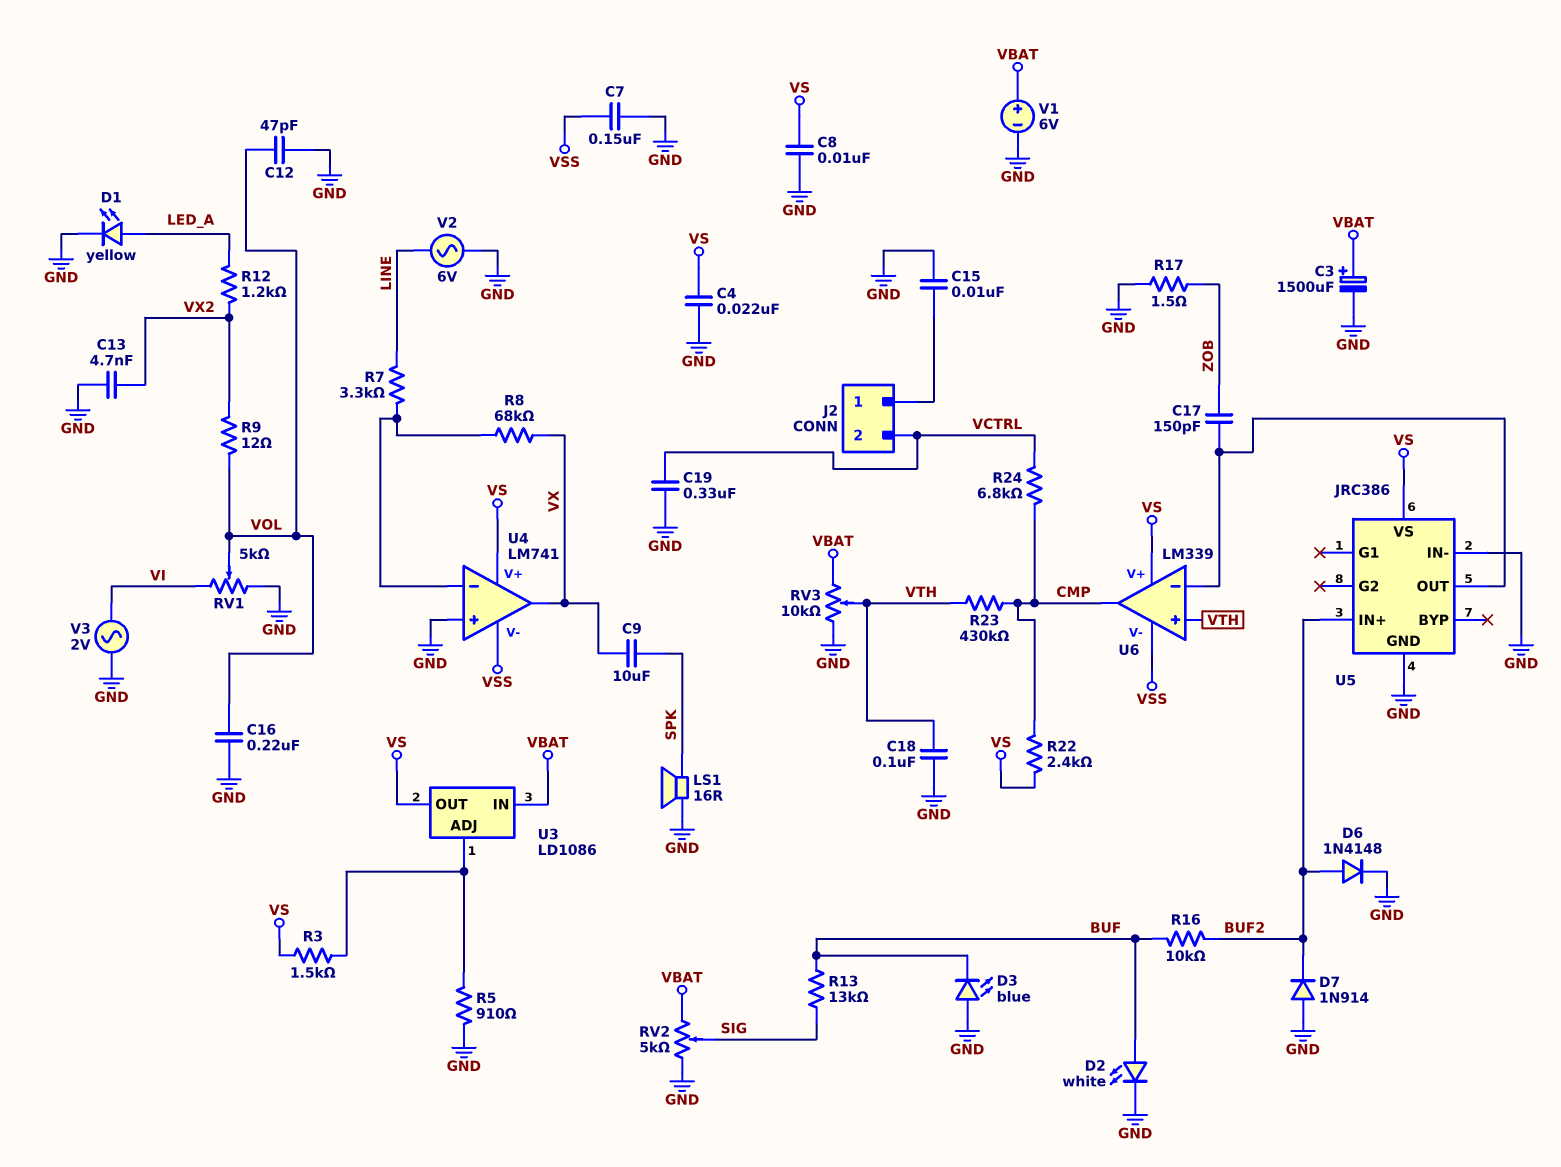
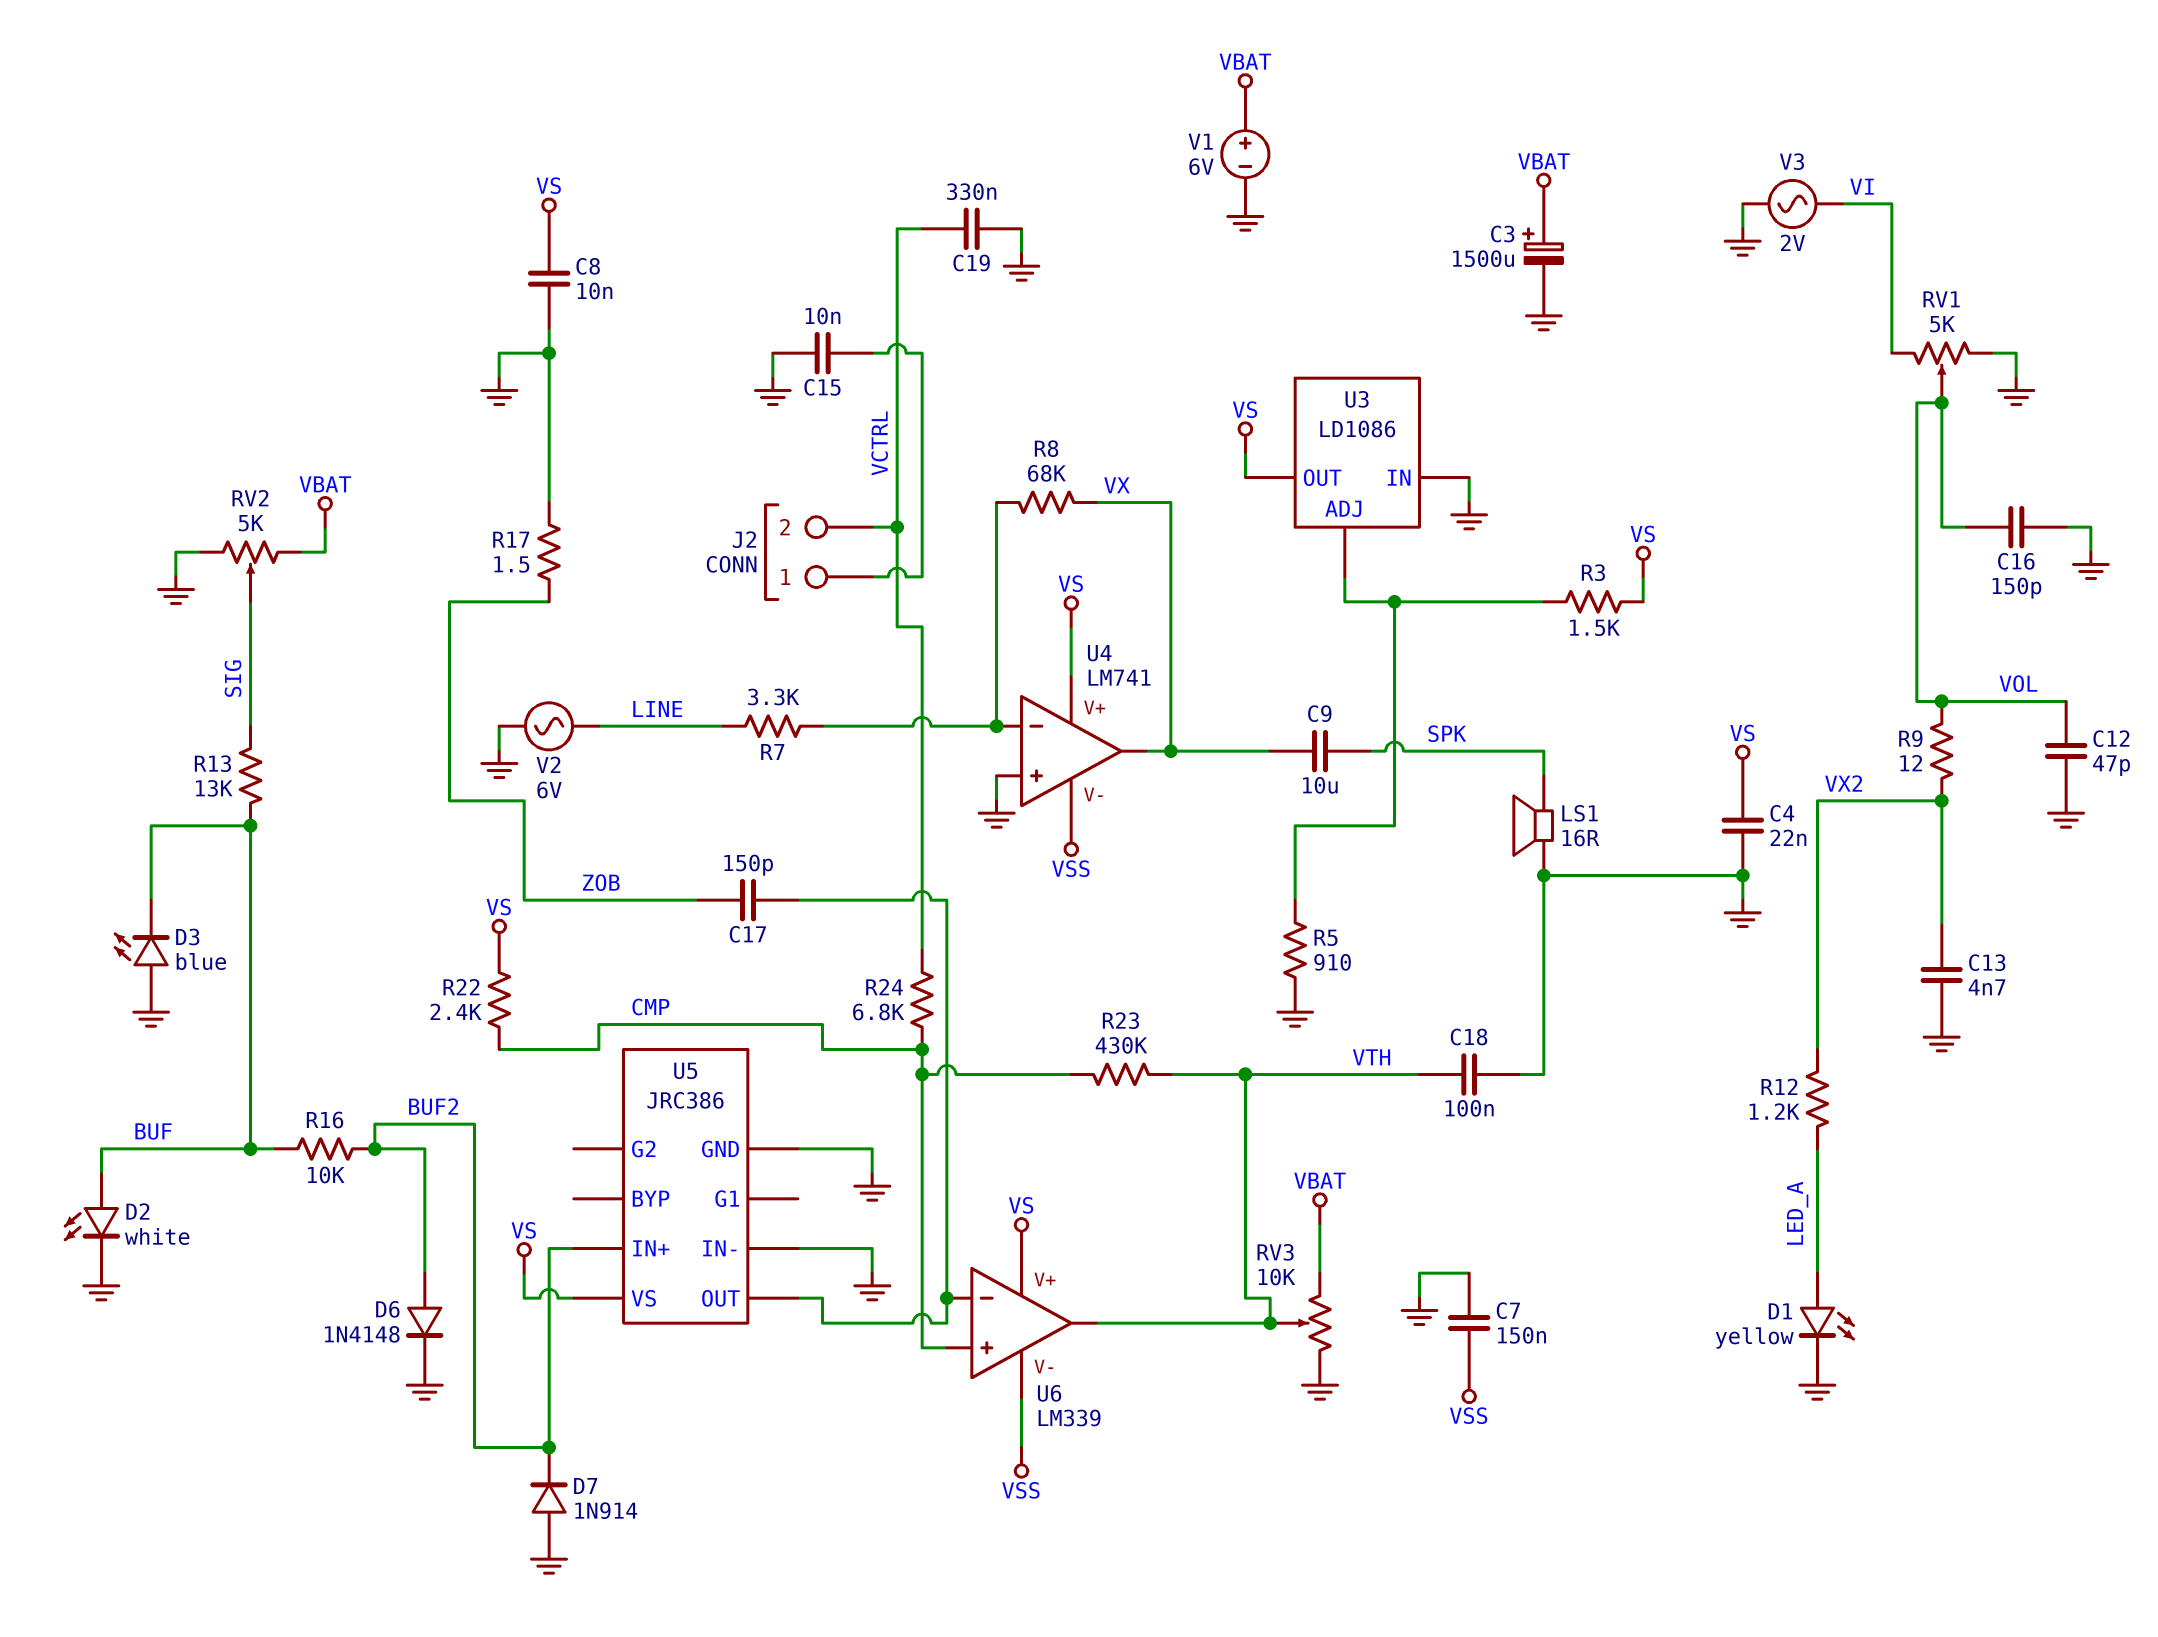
C16: 220nF (GND, VOL) -> 150pF (GND, VOL)
U3 pin IN: VBAT -> GND
U6 pin in+: VTH -> CMP
U6 pin out: CMP -> VTH

